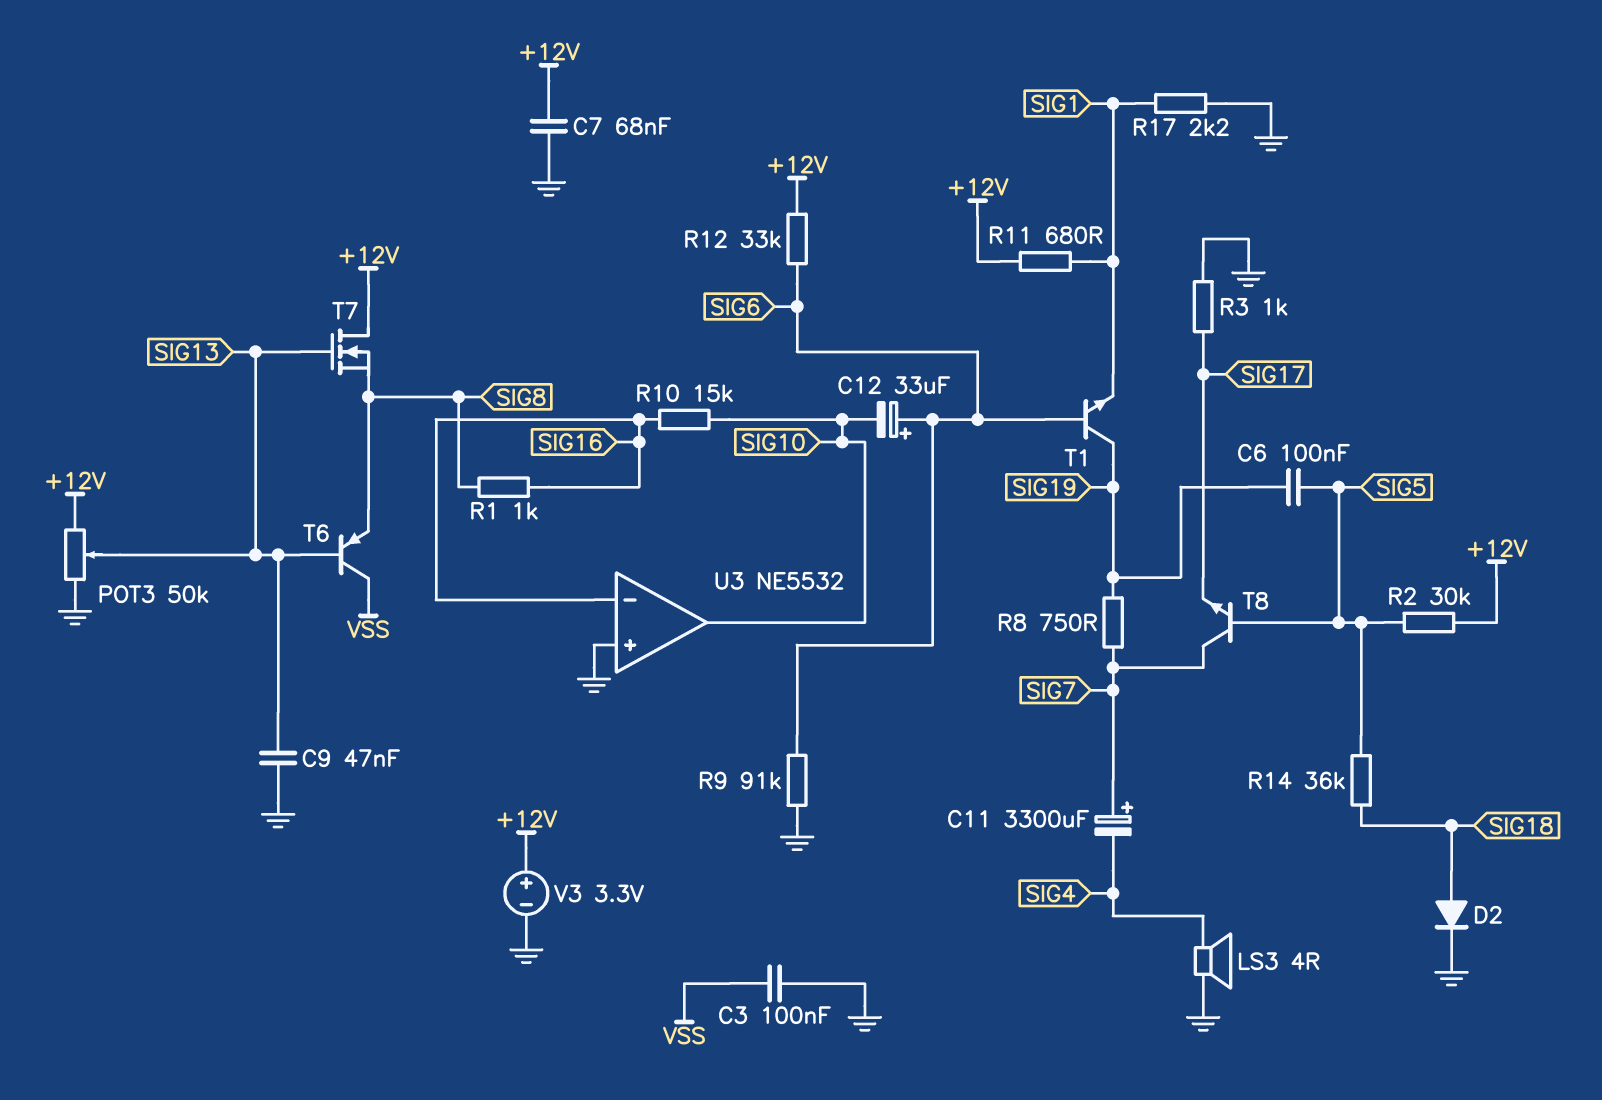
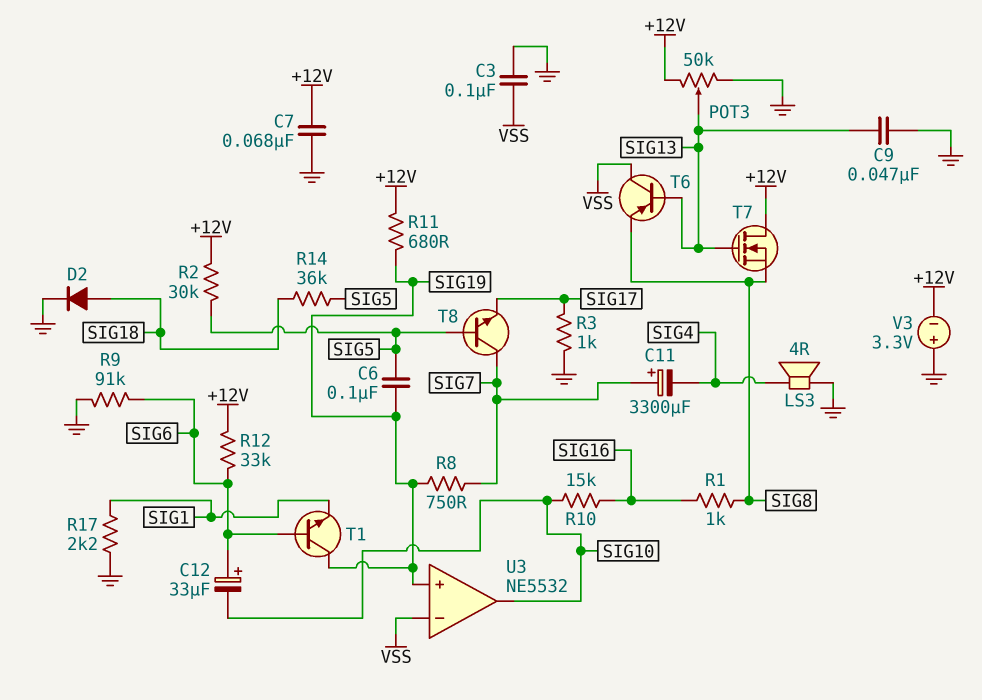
R11: 680 (+12V, SIG1) -> 680 (+12V, SIG19)
U3 pin in+: GND -> SIG19
U3 pin in-: SIG16 -> VSS
V3: 3.3V (plus +12V, minus GND) -> 3.3V (plus GND, minus +12V)

